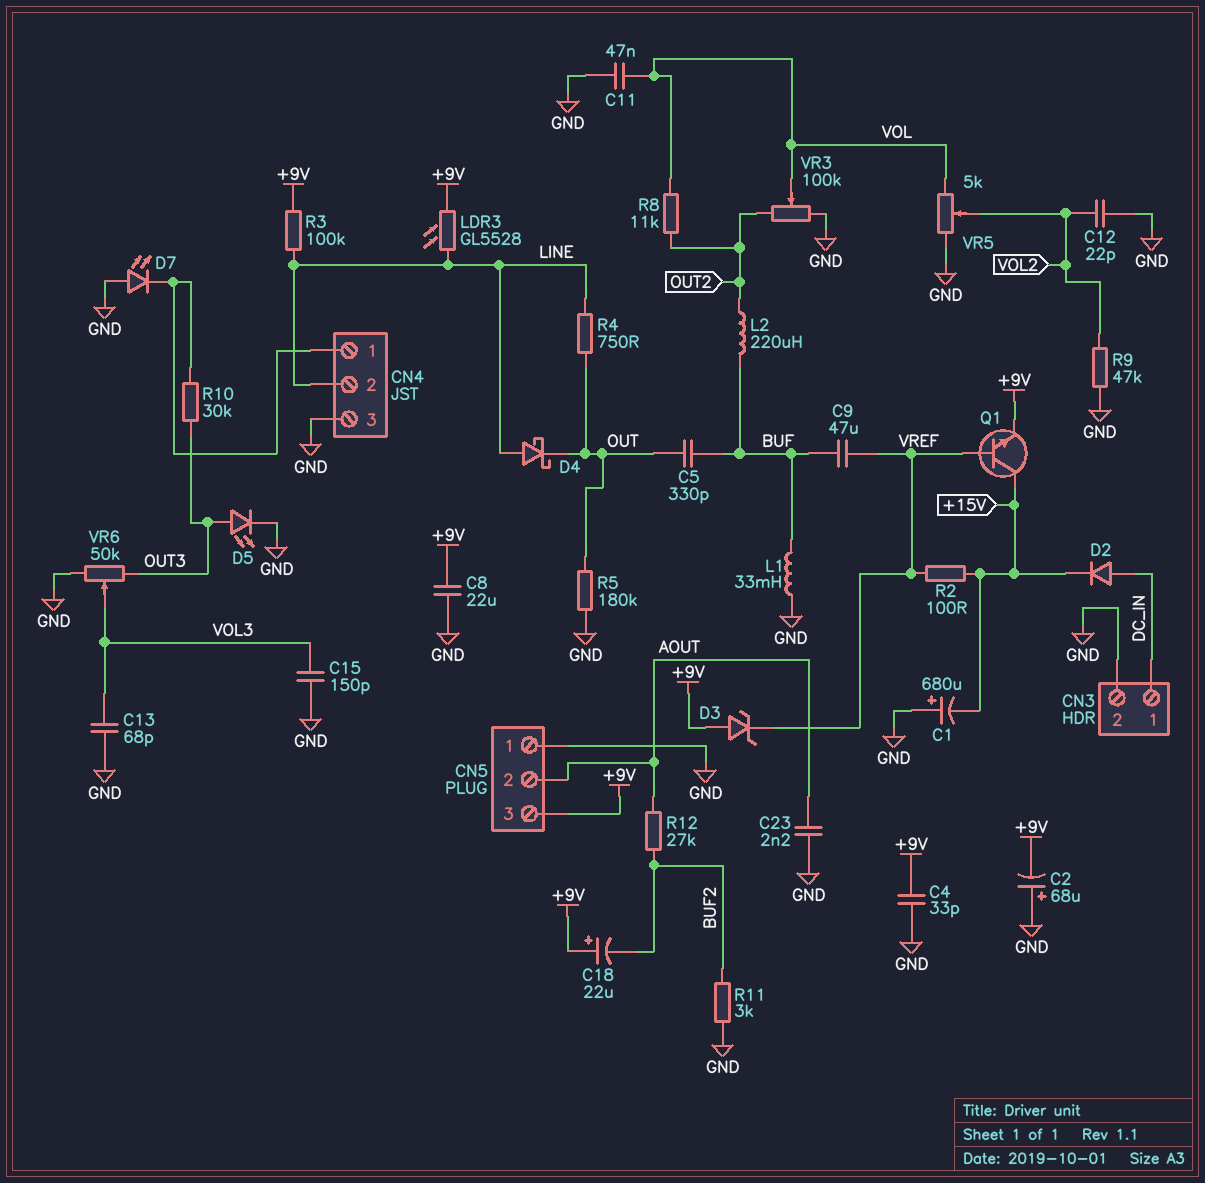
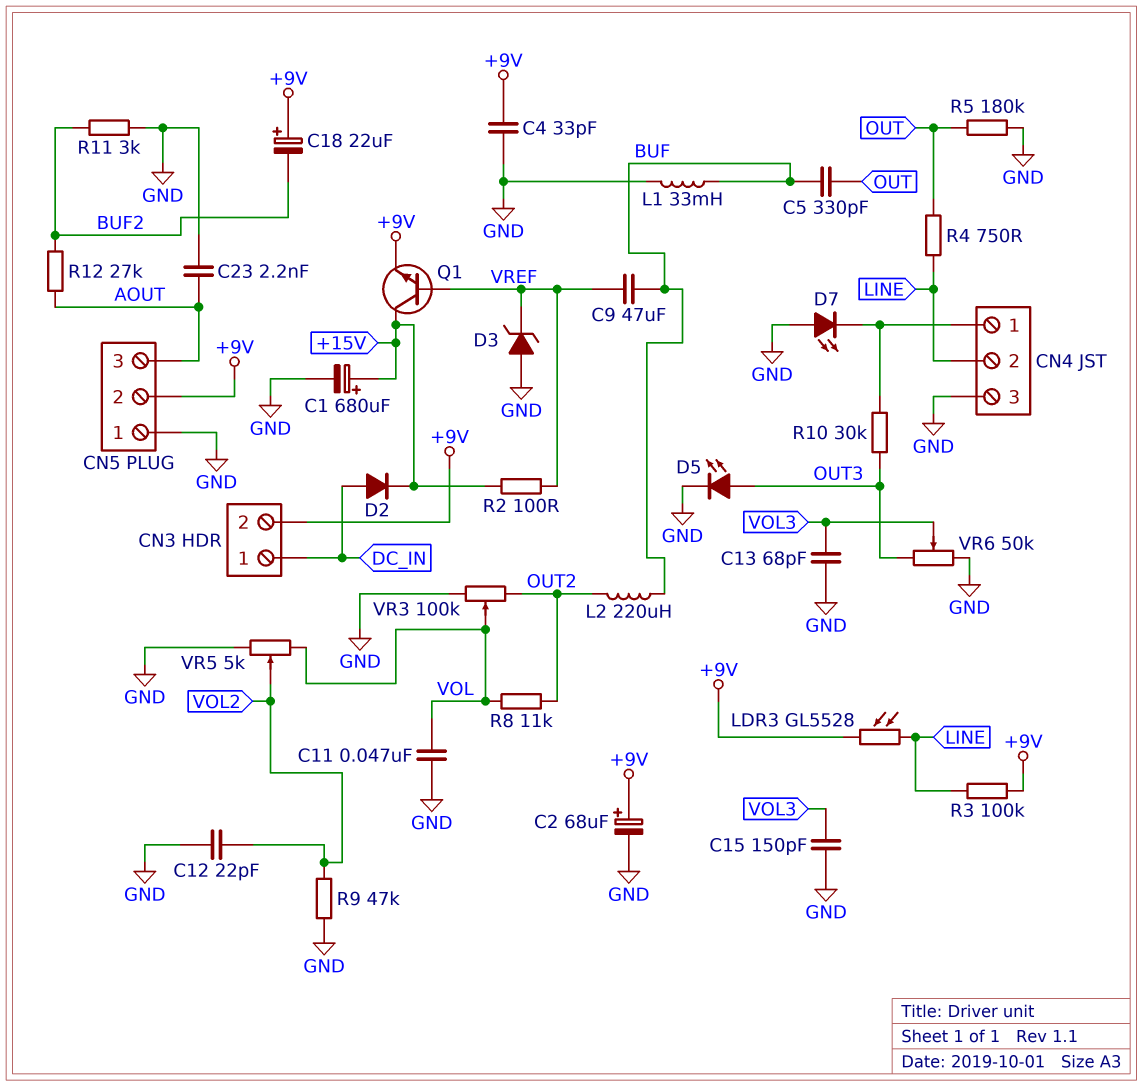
C1: 680uF (plus GND, minus +15V) -> 680uF (plus +15V, minus GND)
C2: 68uF (plus GND, minus +9V) -> 68uF (plus +9V, minus GND)
C8: 22uF (+9V, GND) -> none
CN3 pin 2: GND -> +9V
CN5 pin 2: AOUT -> +9V
CN5 pin 3: +9V -> AOUT
D3: zener (A +9V, K VREF) -> zener (A GND, K VREF)
D4: schottky (A LINE, K OUT) -> none

